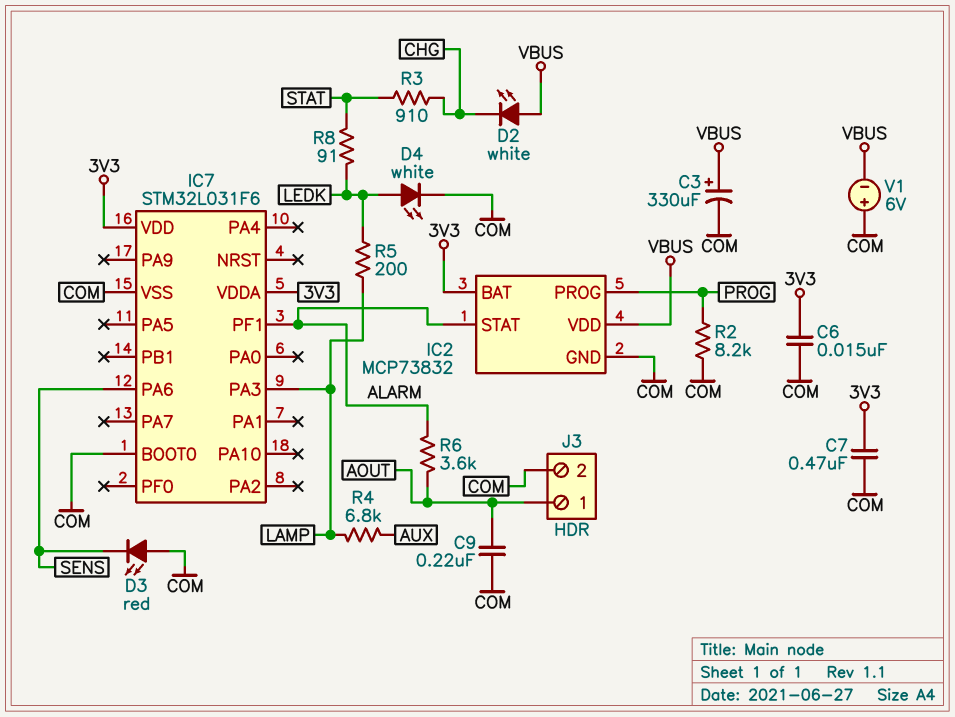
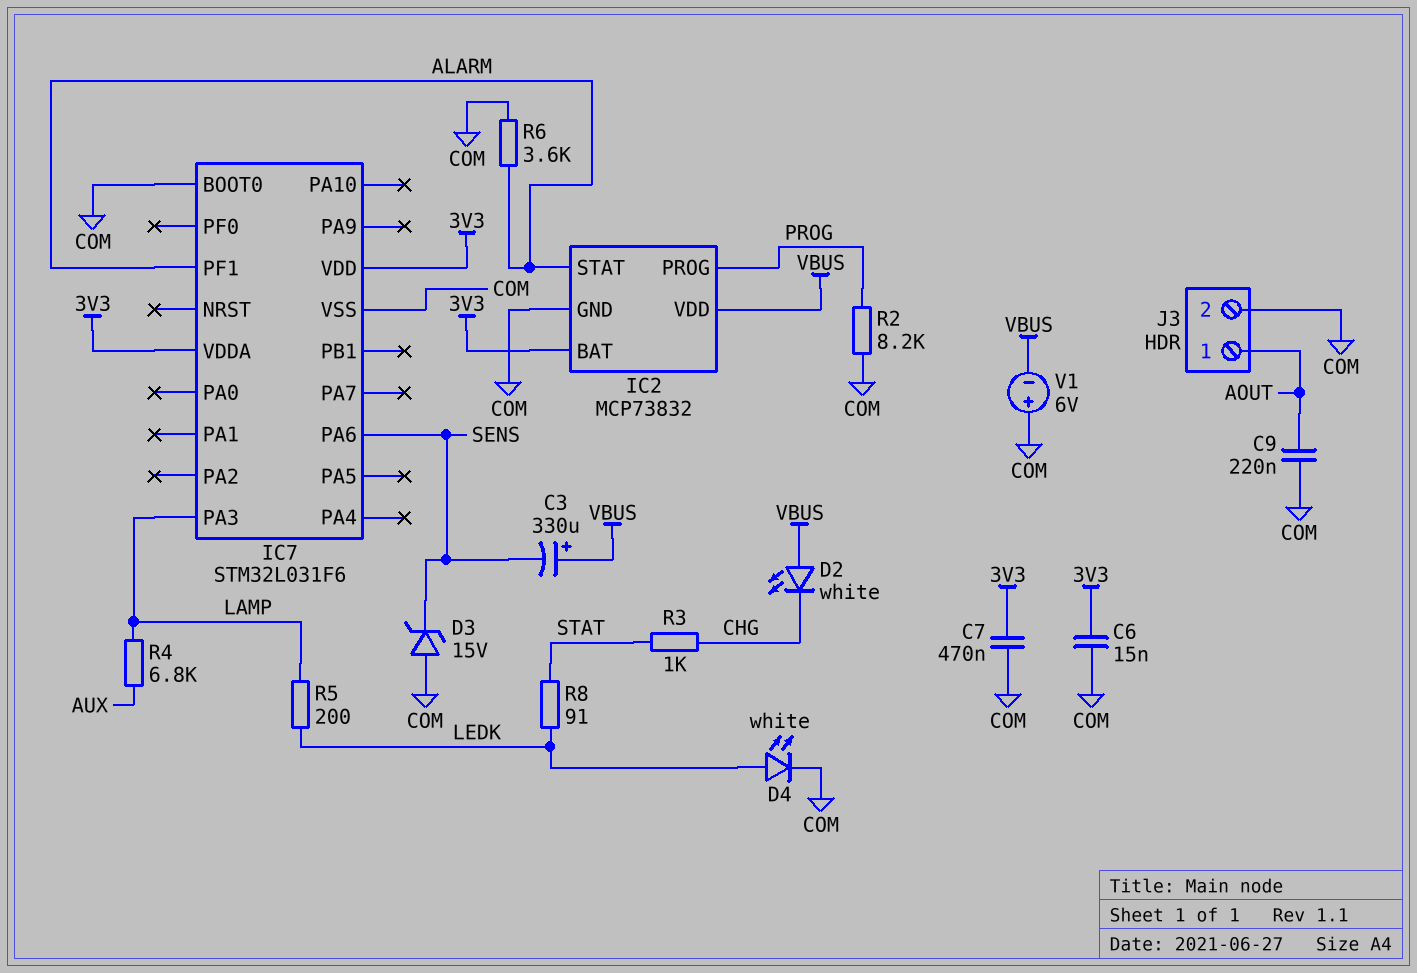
C3: 330uF (plus VBUS, minus COM) -> 330uF (plus VBUS, minus SENS)
D3: LED red (A COM, K SENS) -> zener 15V (A COM, K SENS)
R3: 910 (CHG, STAT) -> 1k (CHG, STAT)
R6: 3.6k (ALARM, AOUT) -> 3.6k (ALARM, COM)

